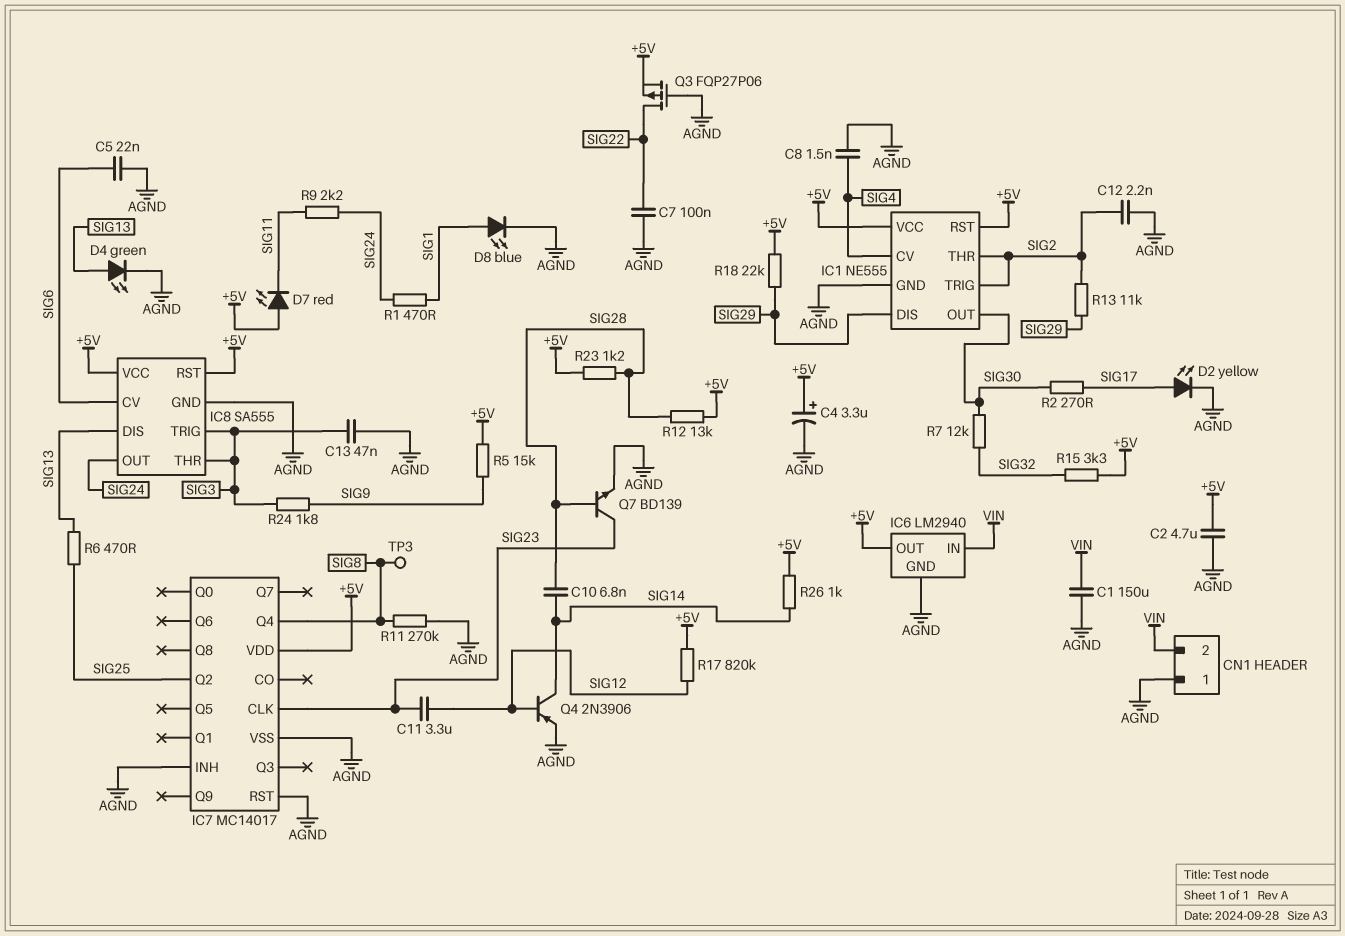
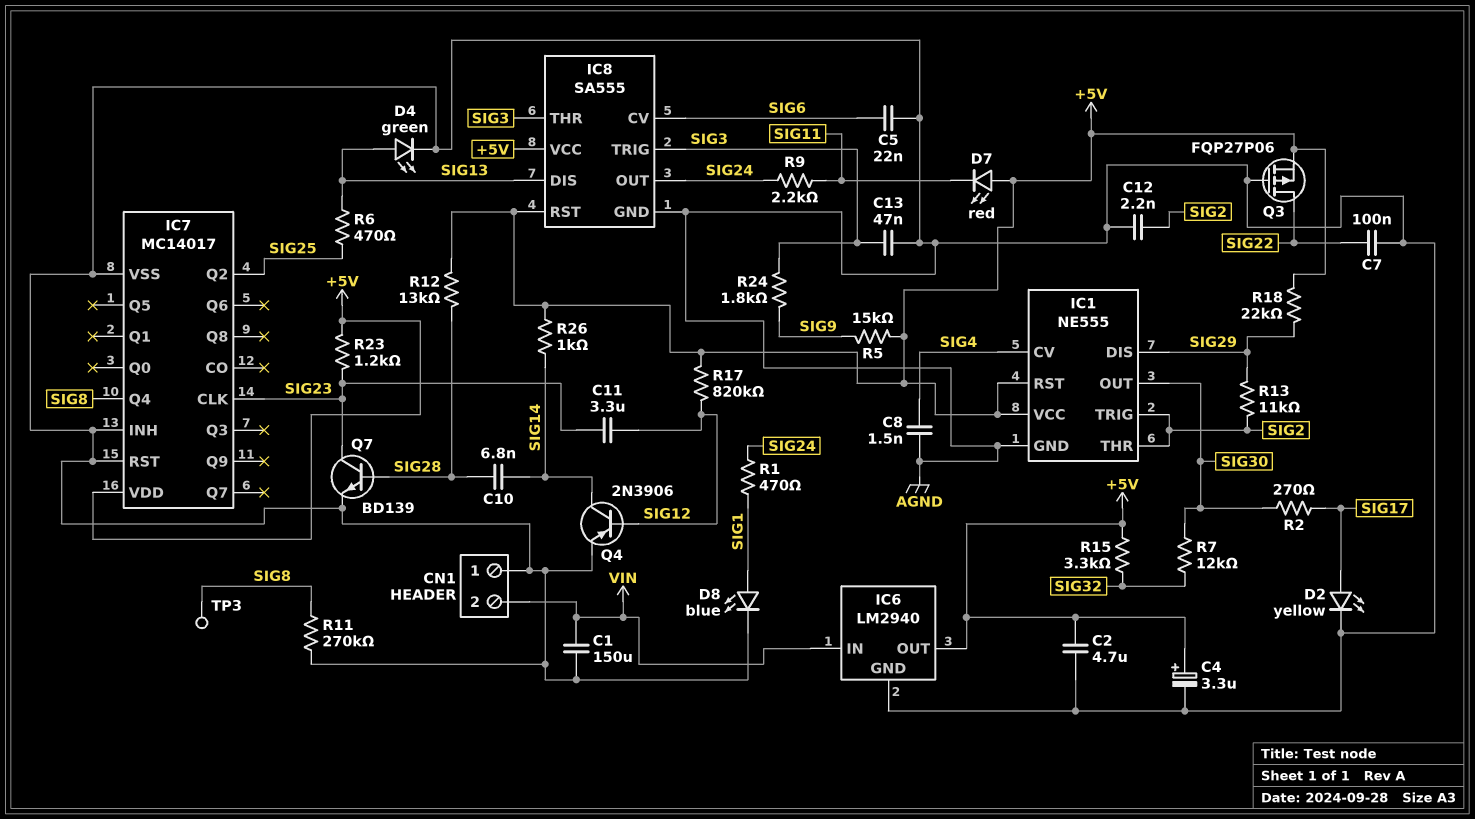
R23: 1.2k (+5V, SIG28) -> 1.2k (+5V, SIG23)

